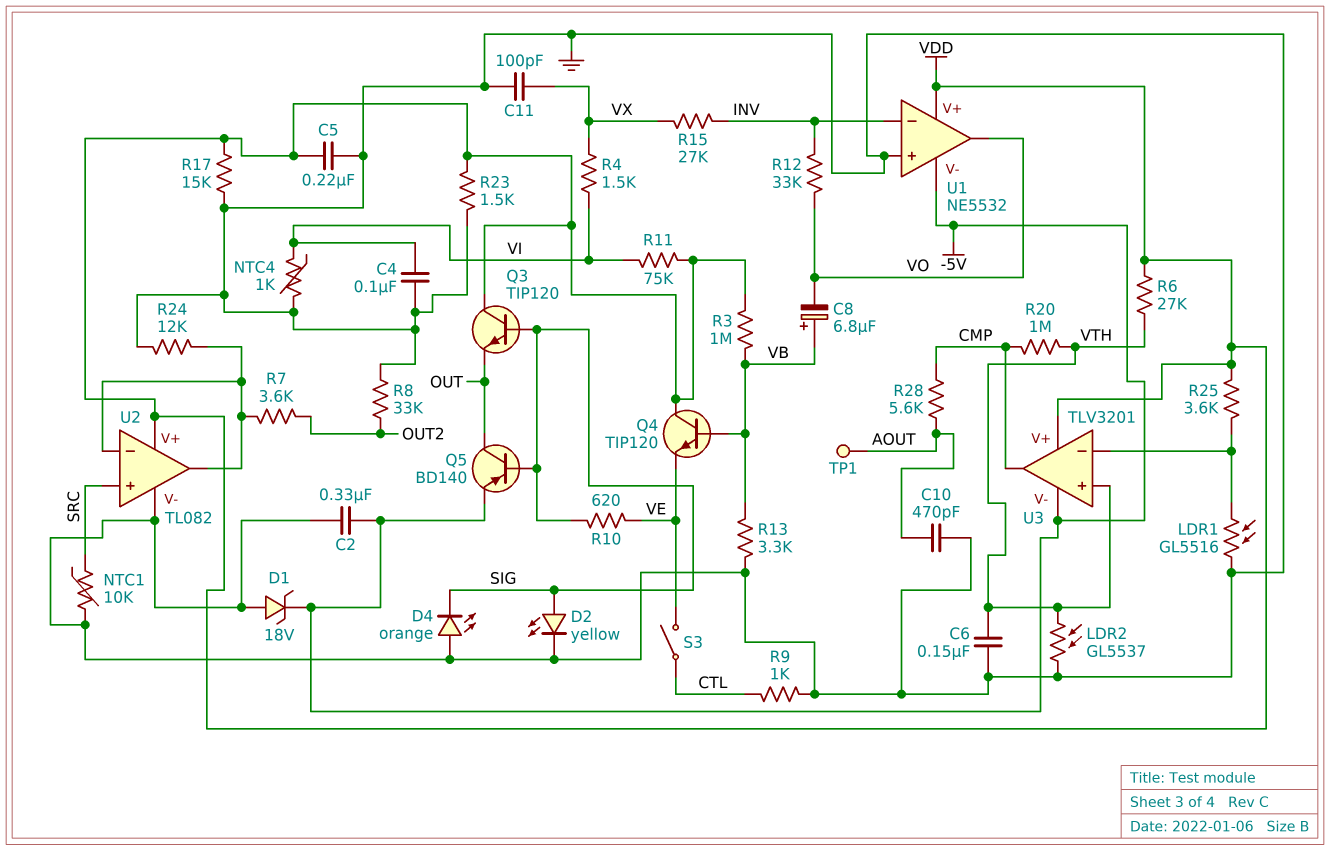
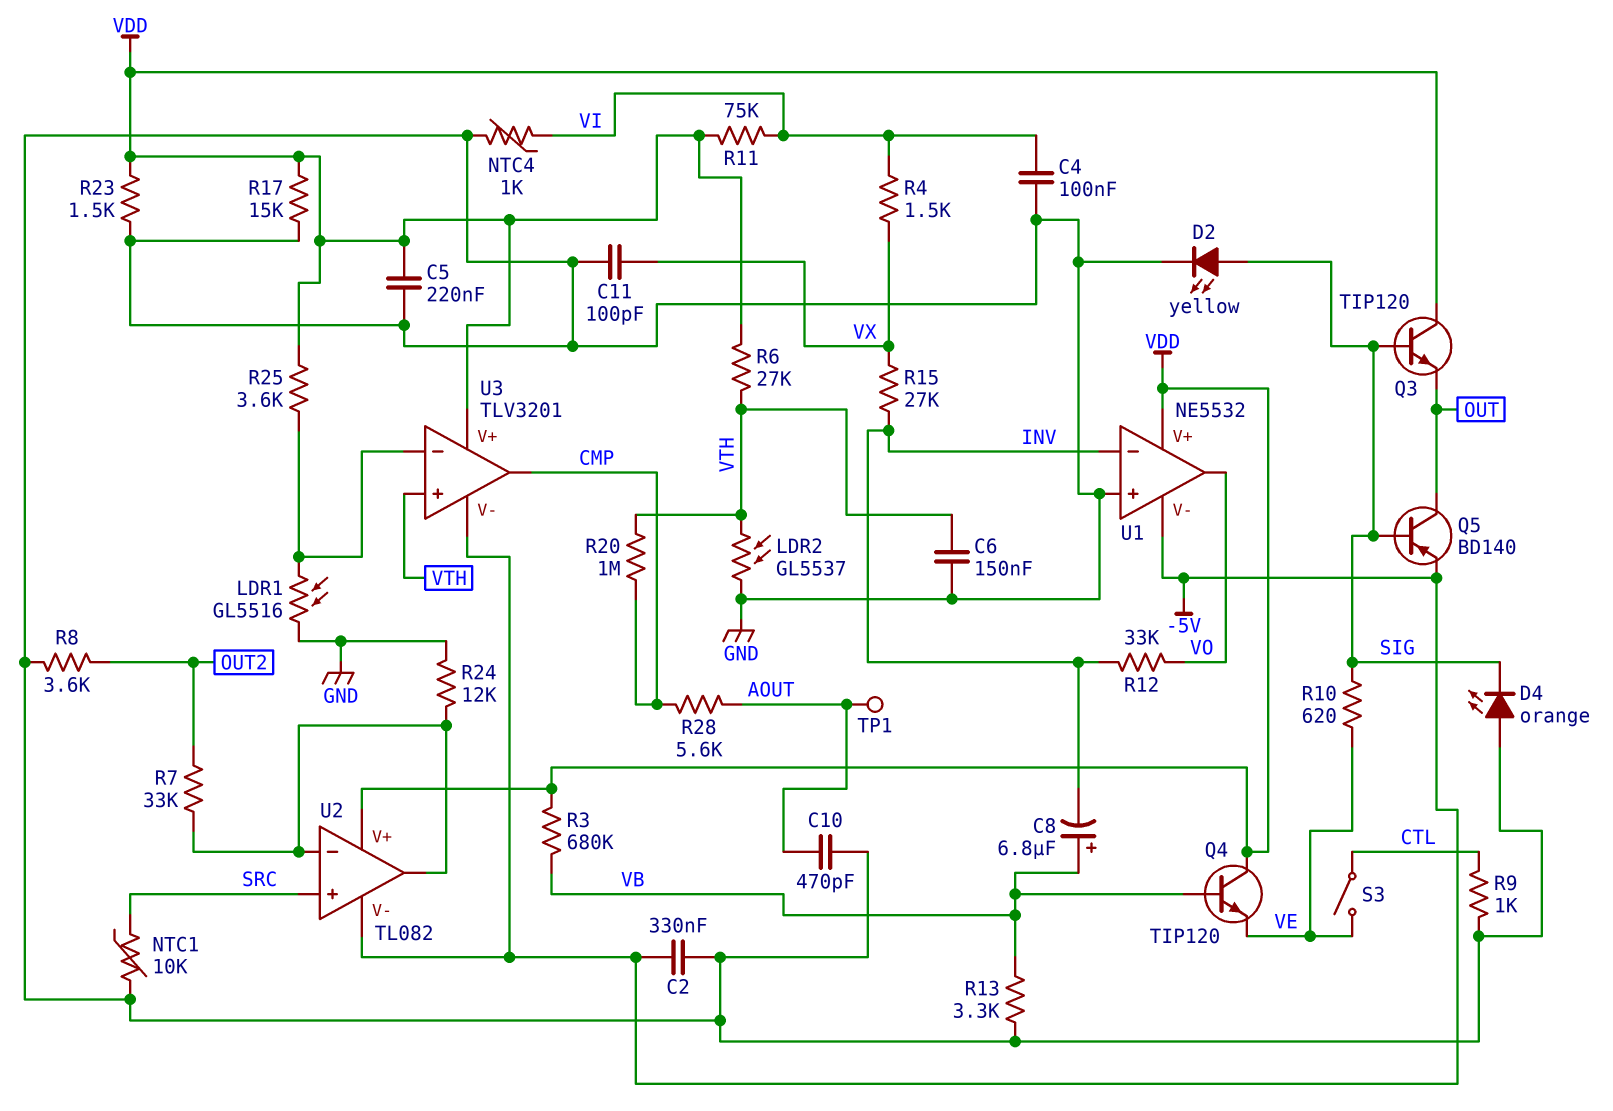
C8: 6.8uF (plus VB, minus VO) -> 6.8uF (plus VB, minus INV)
D1: zener 18V (A GND, K -5V) -> none
R3: 1M (VB, VDD) -> 680k (VB, VDD)
R7: 3.6k (OUT2, U2/in-) -> 33k (OUT2, U2/in-)
R8: 33k (GND, OUT2) -> 3.6k (GND, OUT2)
U2 pin V-: GND -> -5V

